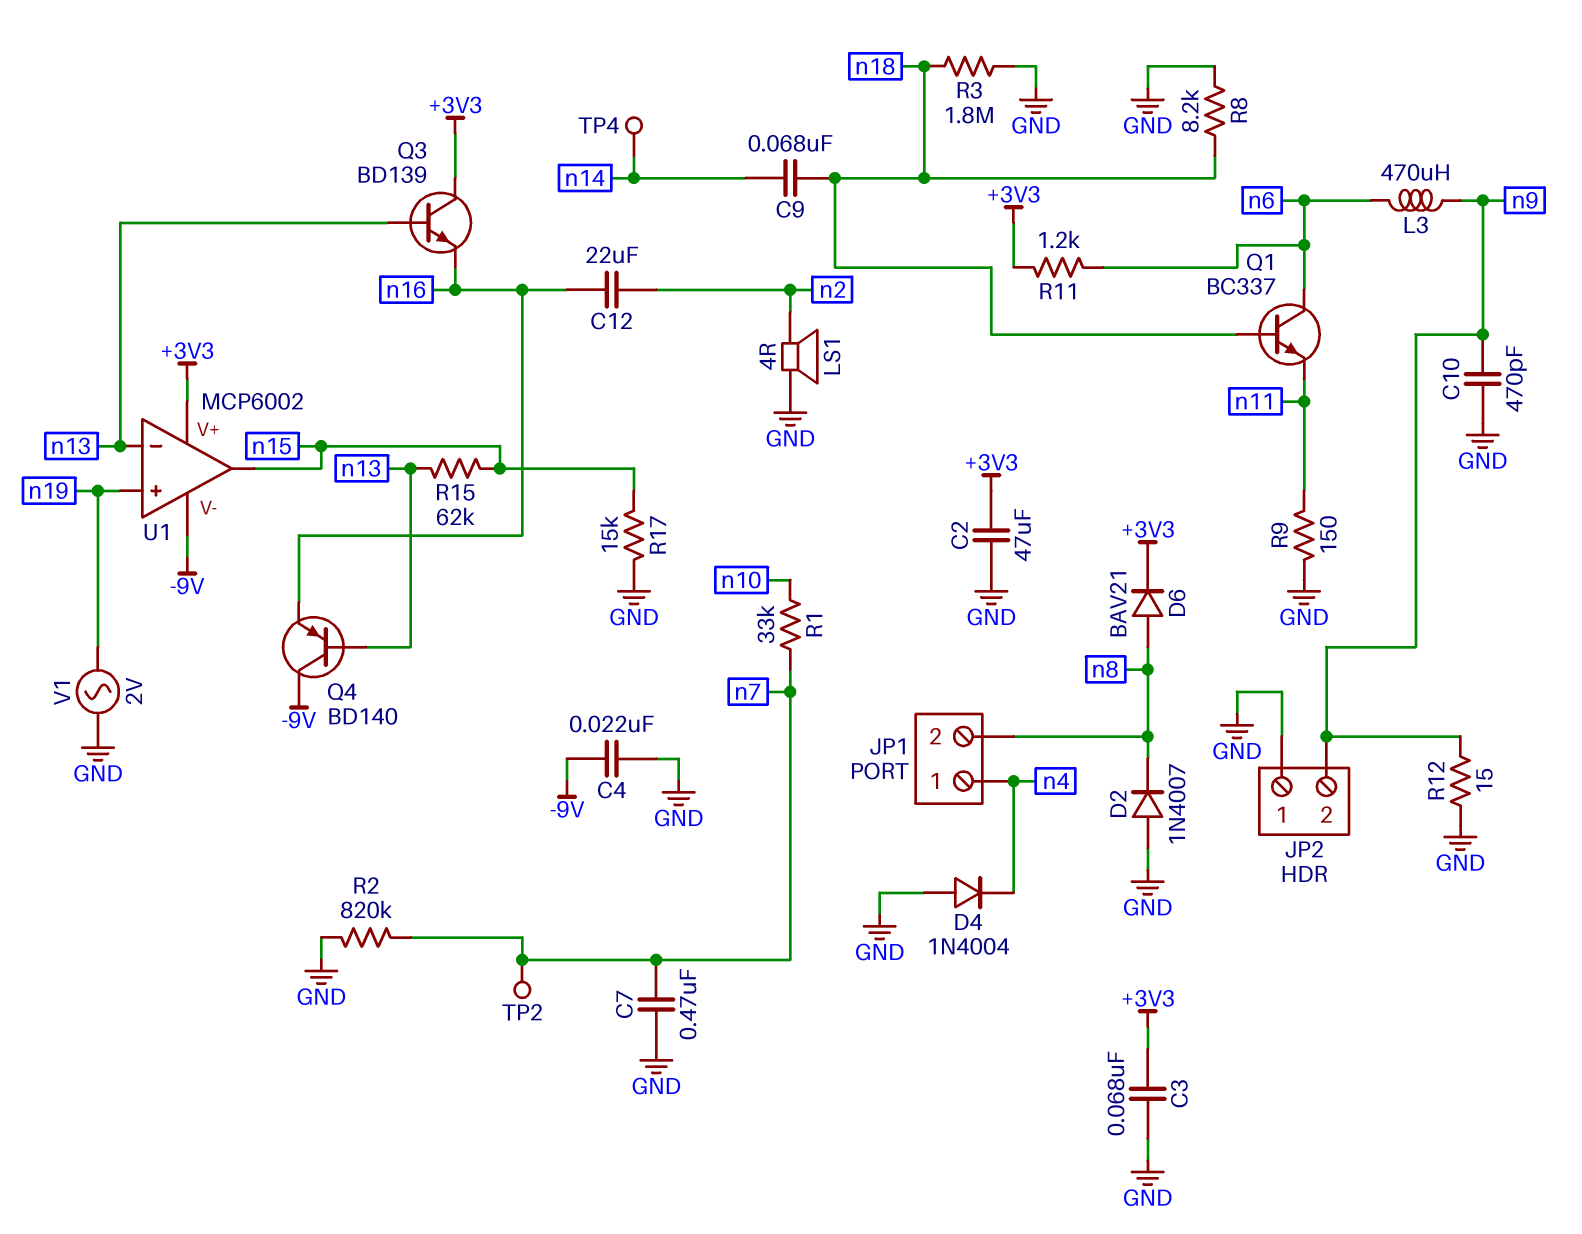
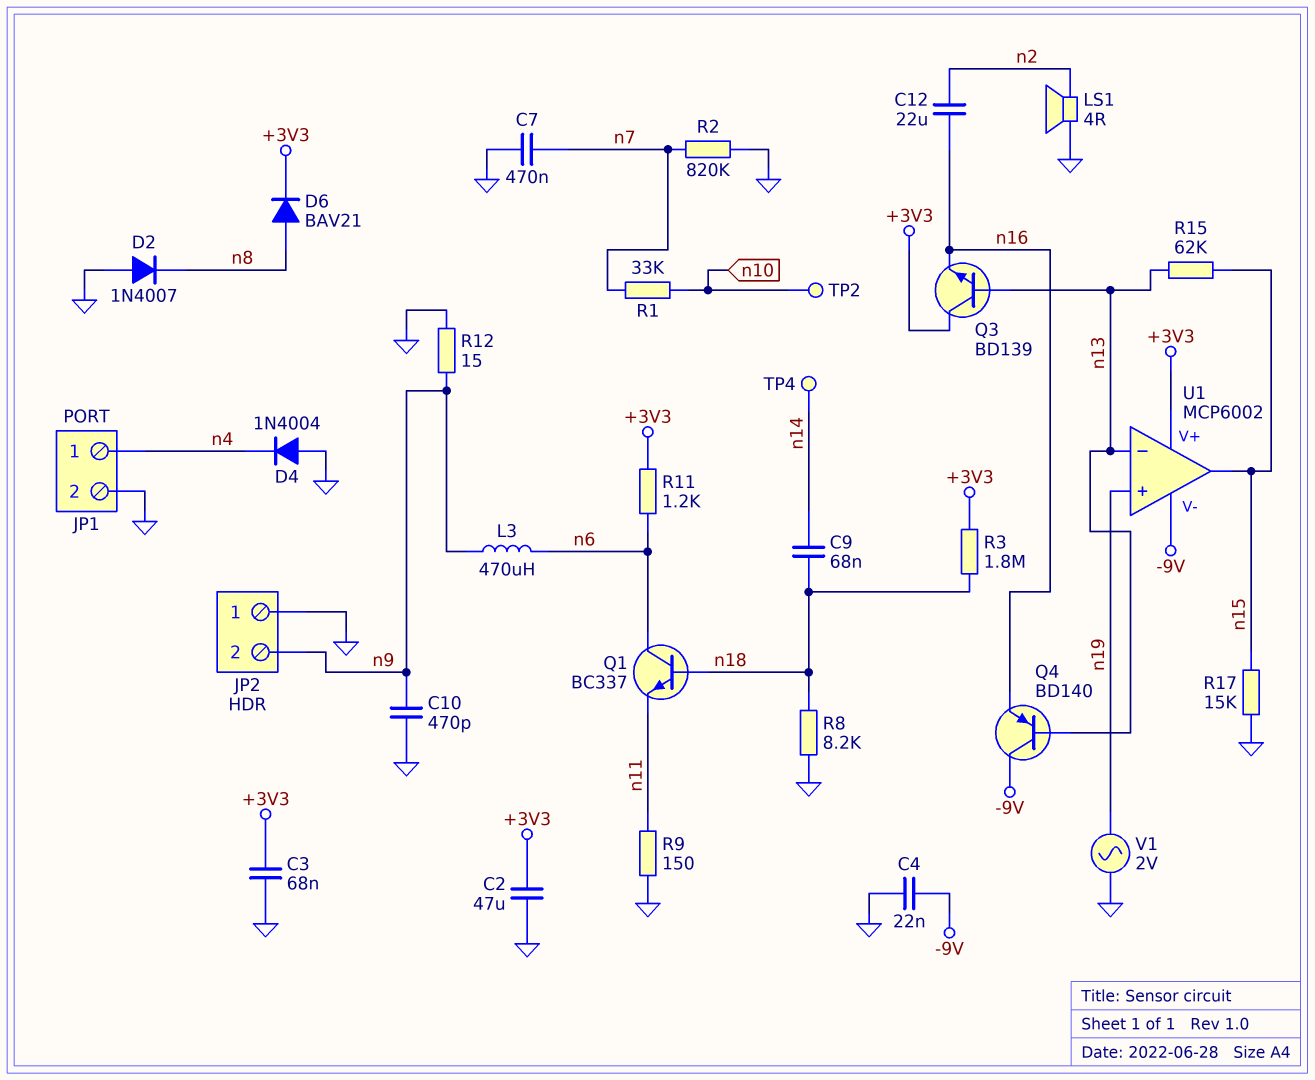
JP1 pin 2: n8 -> GND
R3: 1.8M (GND, n18) -> 1.8M (+3V3, n18)
TP2: test point (n7) -> test point (n10)

